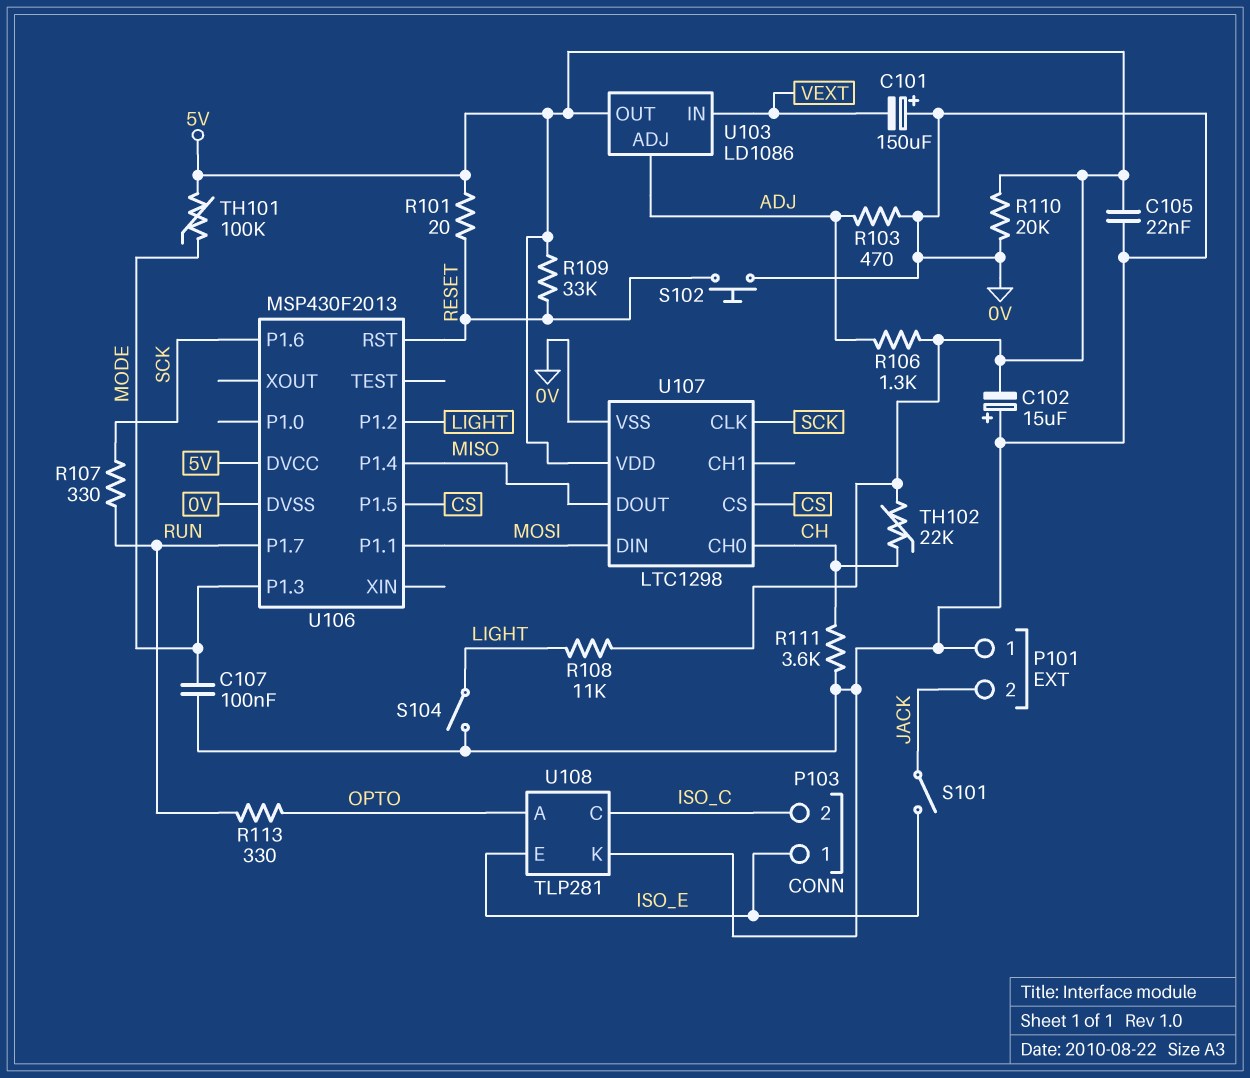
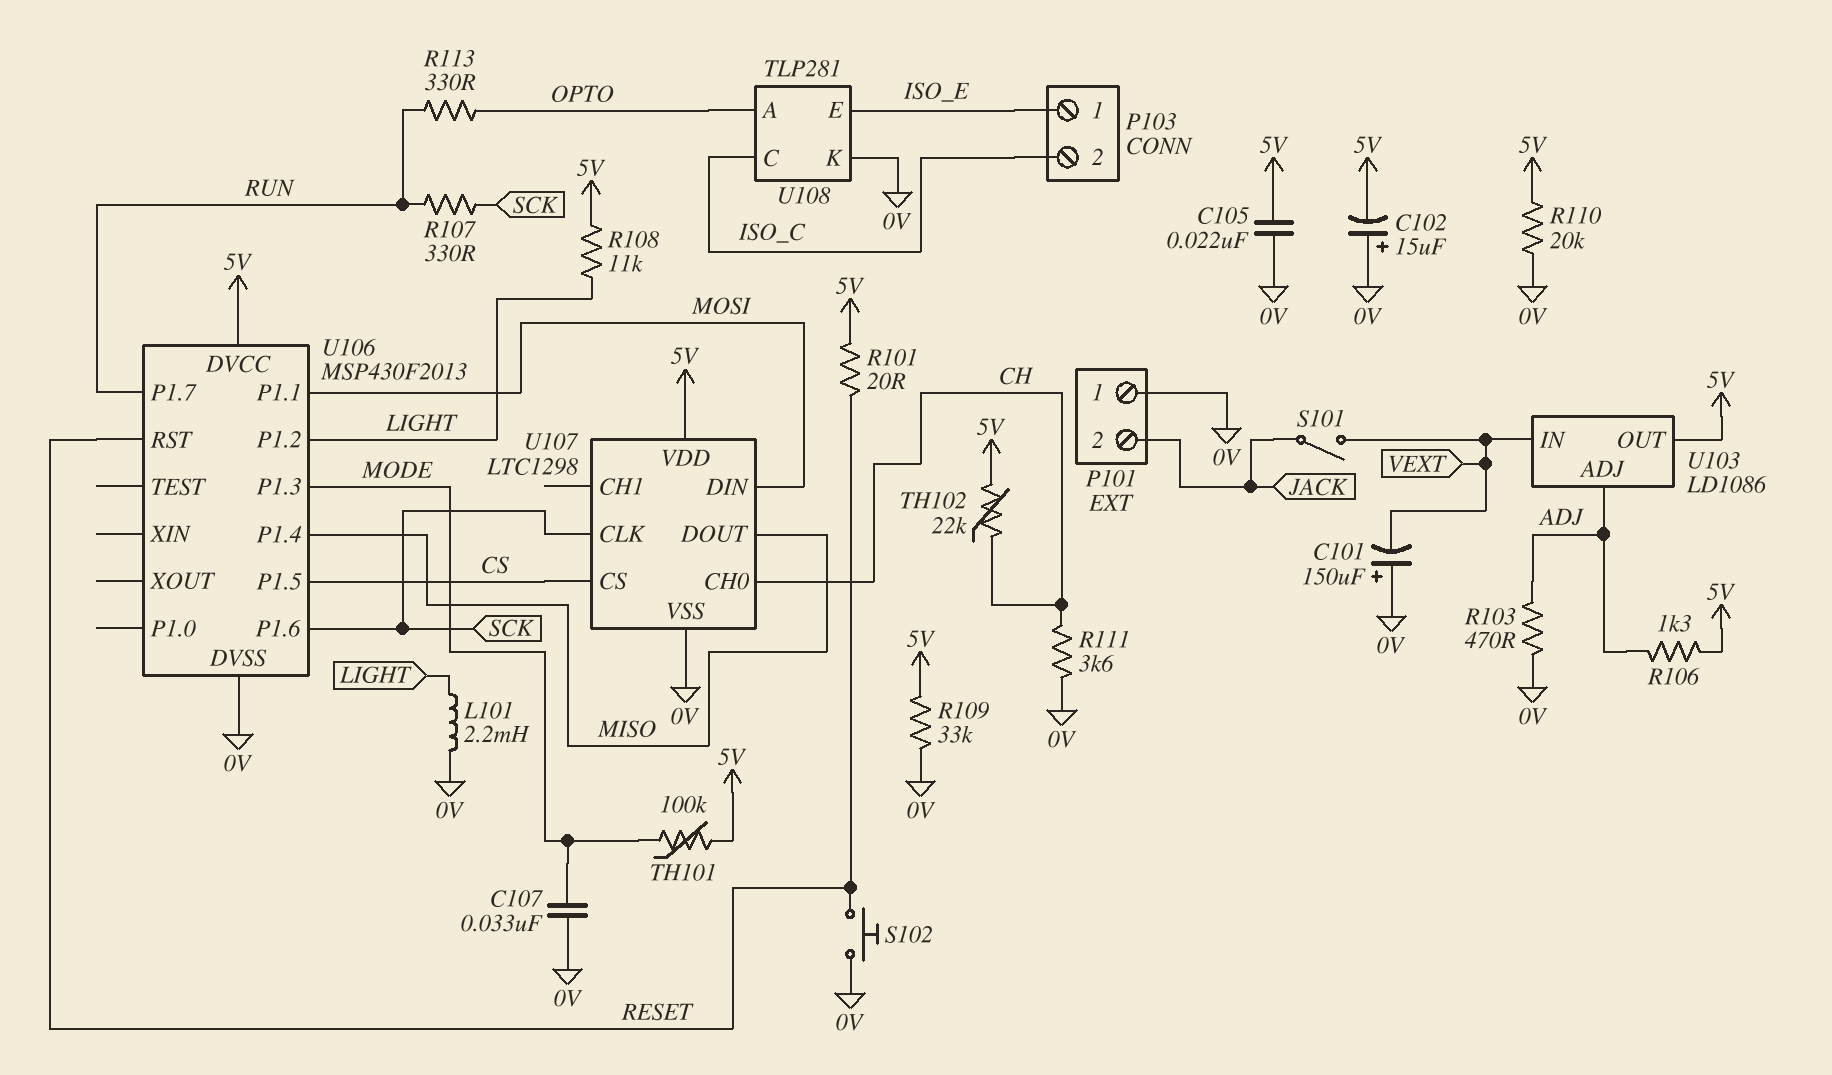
C107: 100nF (0V, MODE) -> 33nF (0V, MODE)
L101: none -> 2.2mH (0V, LIGHT)
R109: 33k (5V, RESET) -> 33k (0V, 5V)
S101: switch (ISO_E, JACK) -> switch (JACK, VEXT)
S104: switch (0V, LIGHT) -> none

